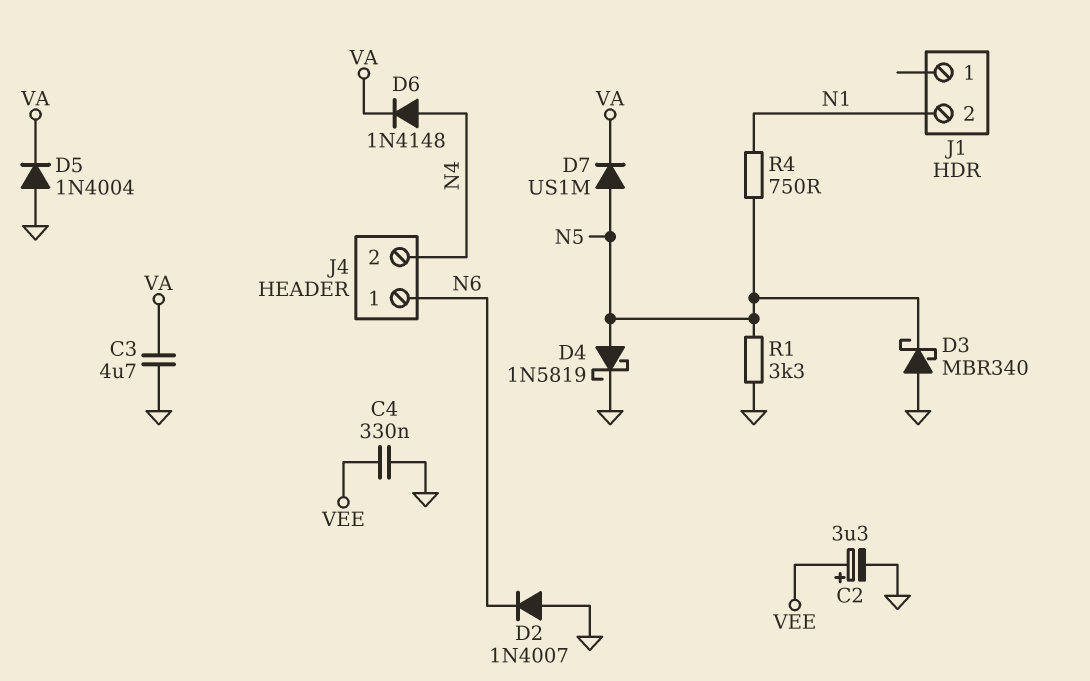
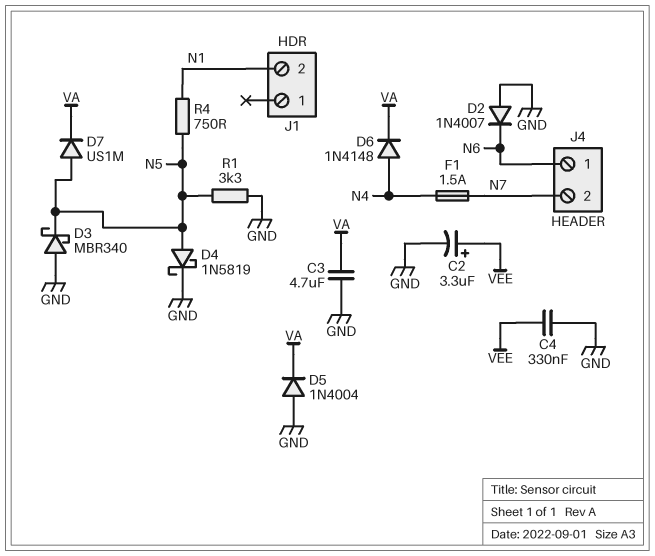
F1: none -> 1.5A (N4, N7)
J4 pin 2: N4 -> N7

